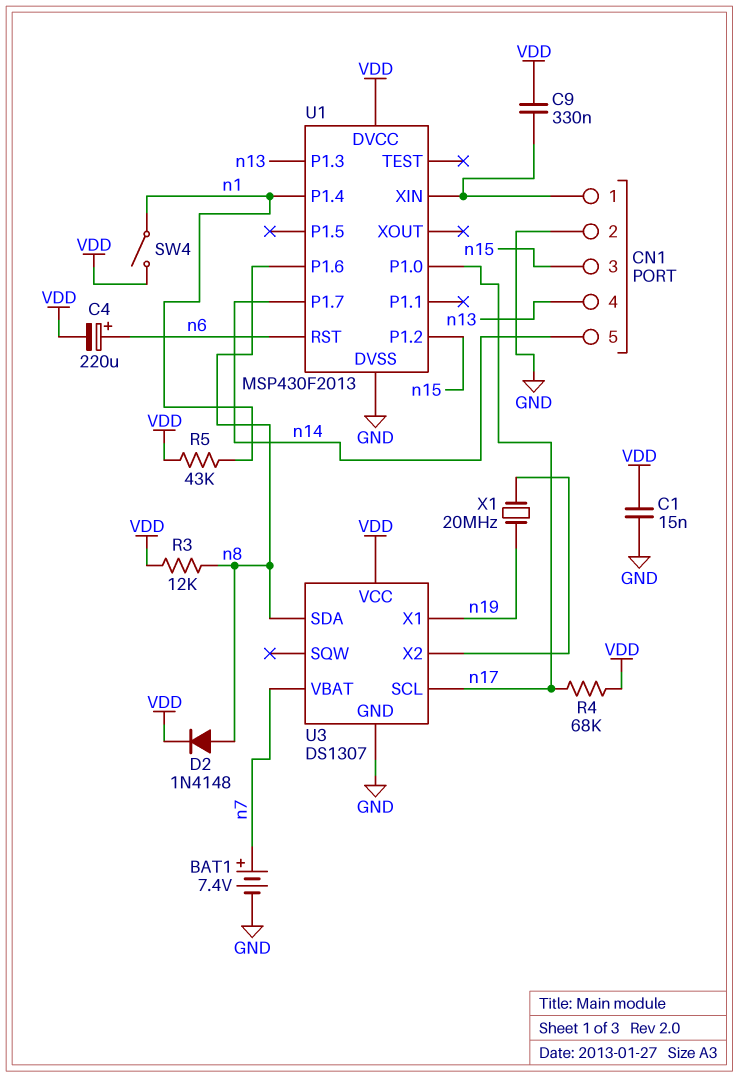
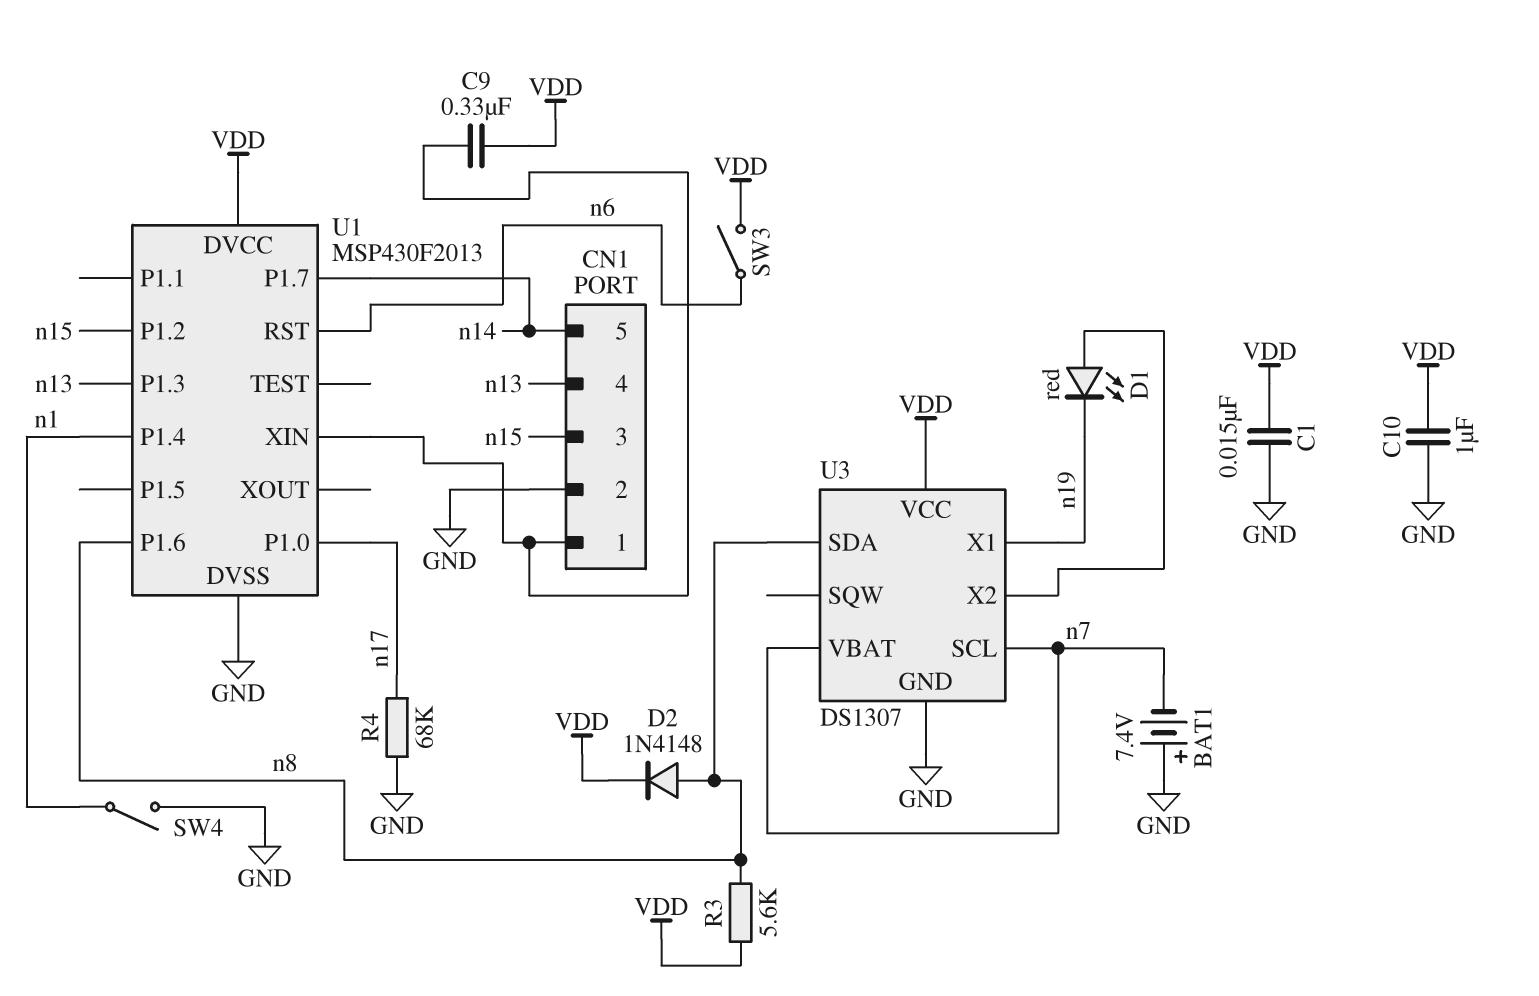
BAT1: 7.4V (plus n7, minus GND) -> 7.4V (plus GND, minus n7)
C4: 220uF (plus n6, minus VDD) -> none
C10: none -> 1uF (GND, VDD)
D1: none -> LED red (A U3/X2, K n19)
R3: 12k (VDD, n8) -> 5.6k (VDD, n8)
R4: 68k (VDD, n17) -> 68k (GND, n17)
R5: 43k (VDD, n1) -> none
SW3: none -> switch (VDD, n6)
SW4: switch (VDD, n1) -> switch (GND, n1)
U3 pin SCL: n17 -> n7
X1: 20MHz (U3/X2, n19) -> none

